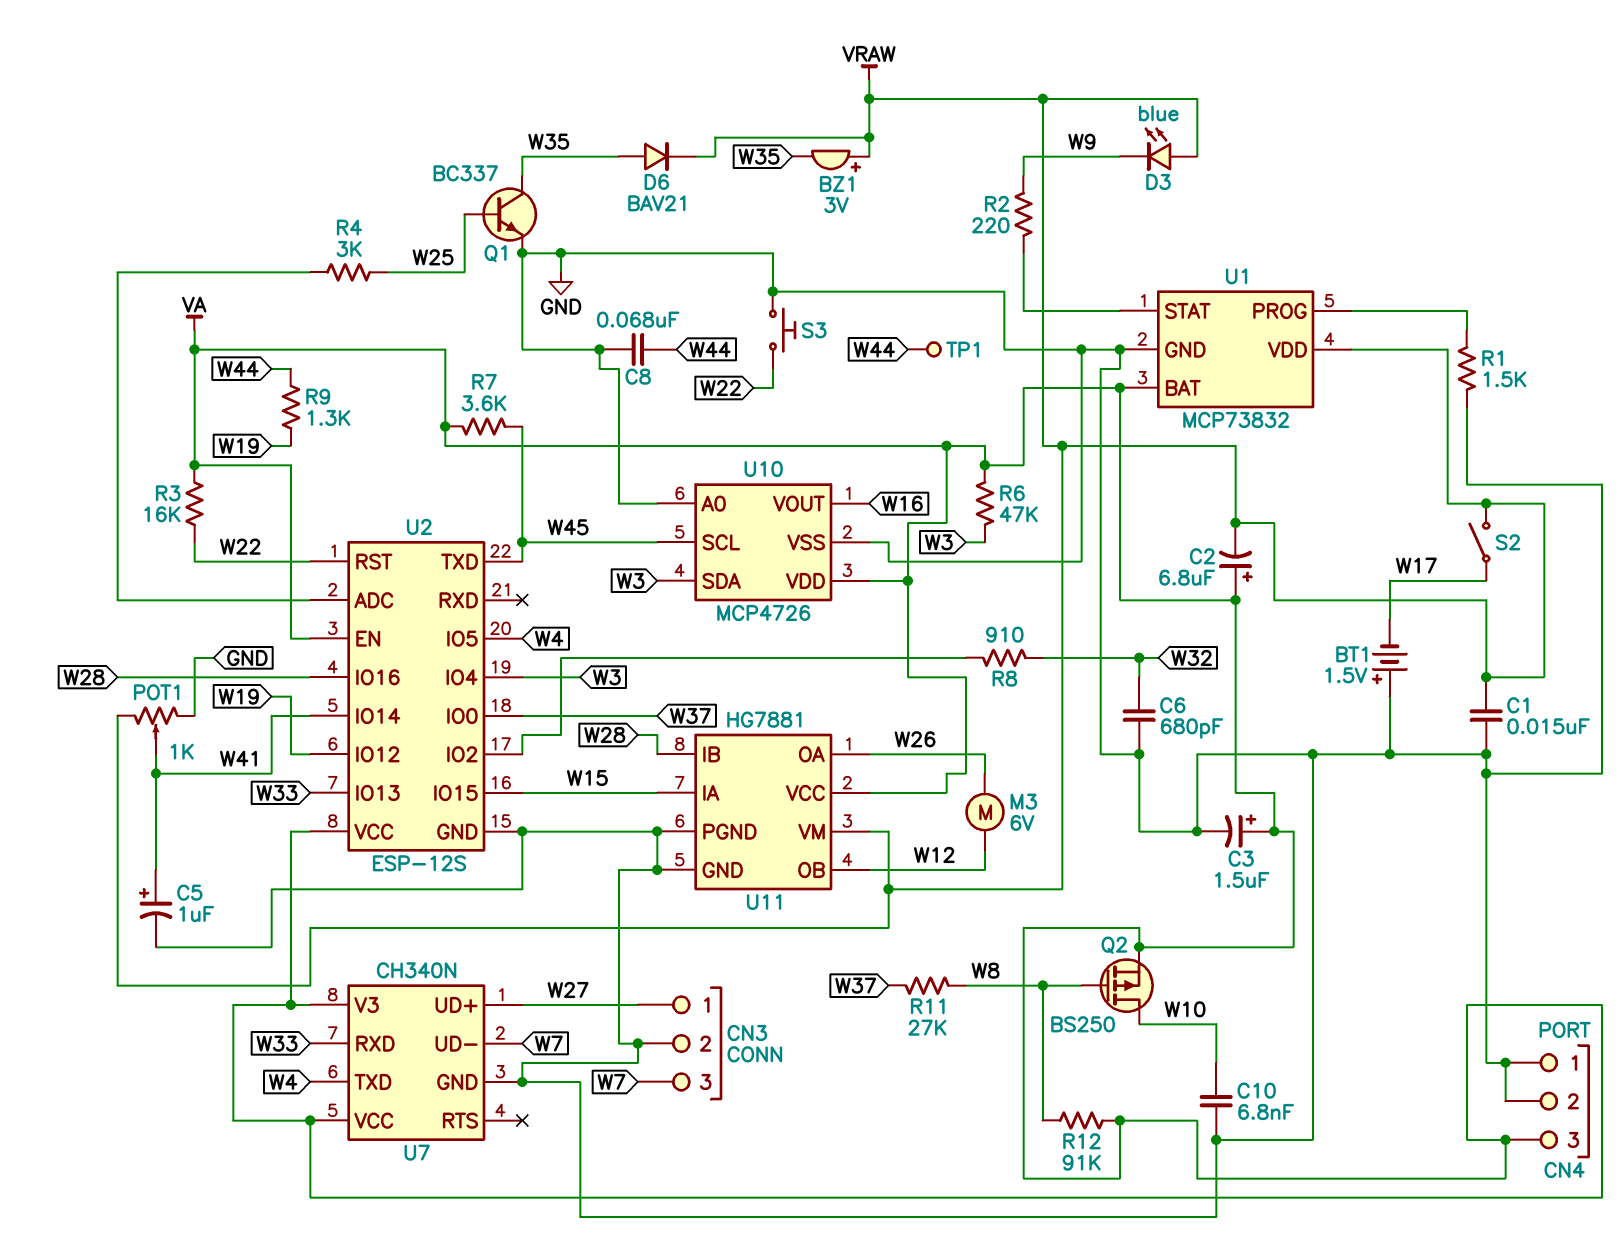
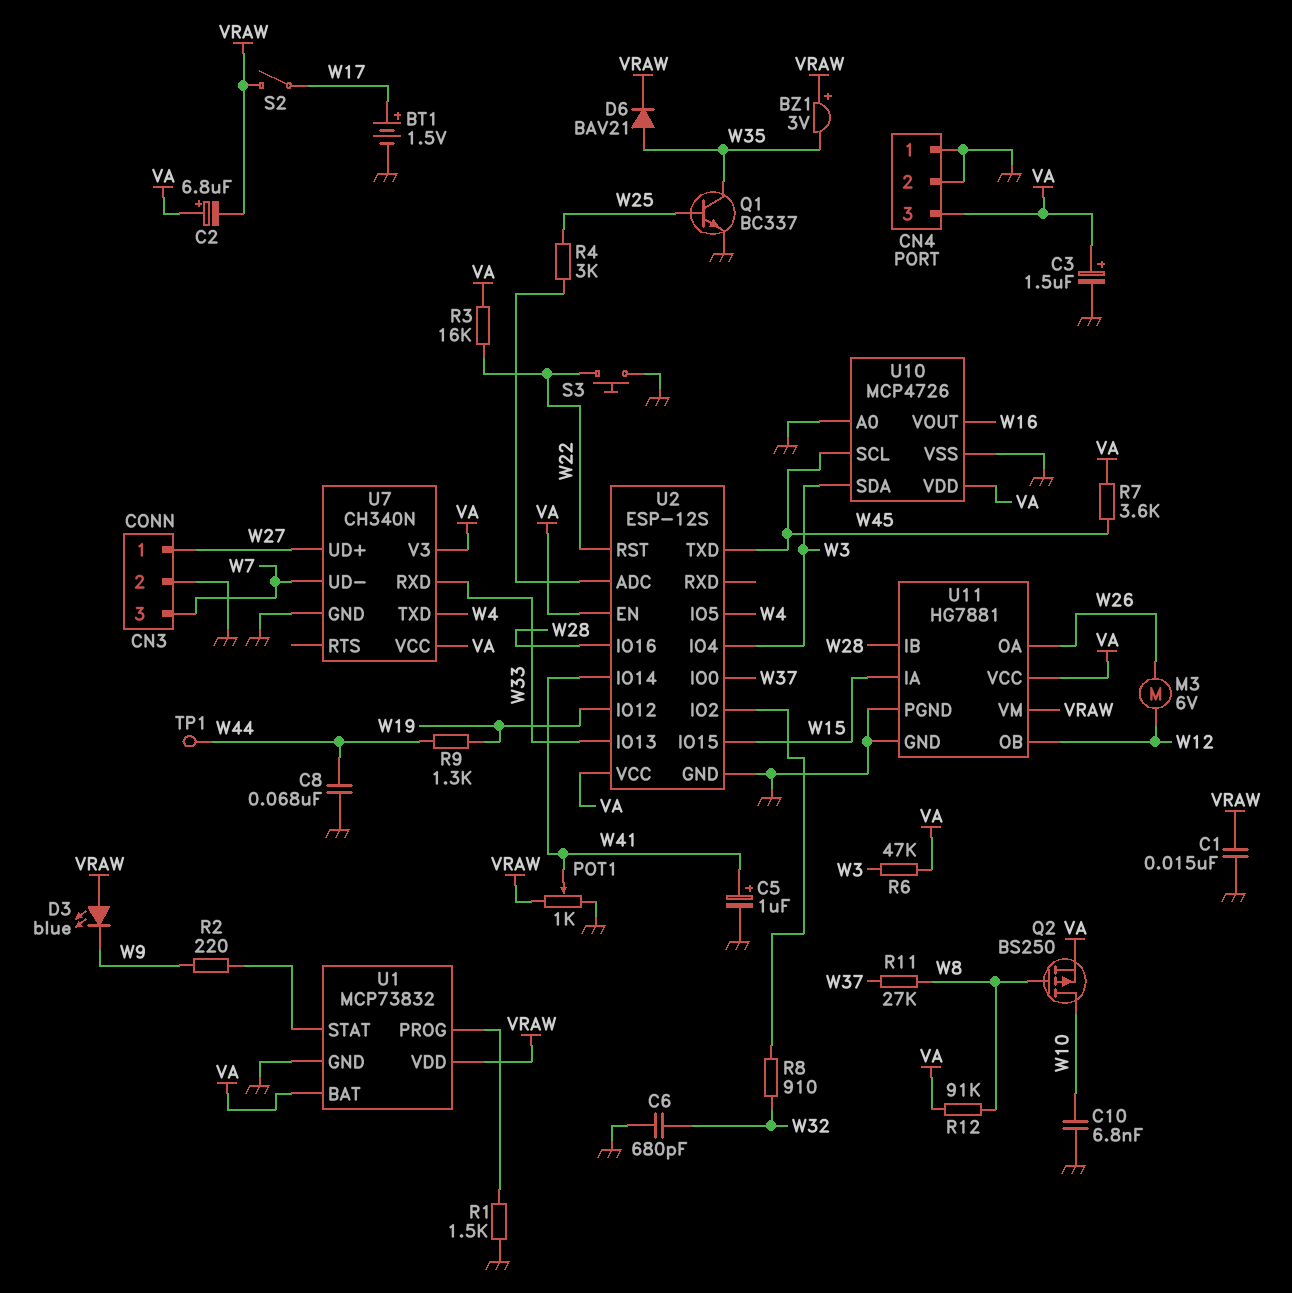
BT1: 1.5V (plus GND, minus W17) -> 1.5V (plus W17, minus GND)

